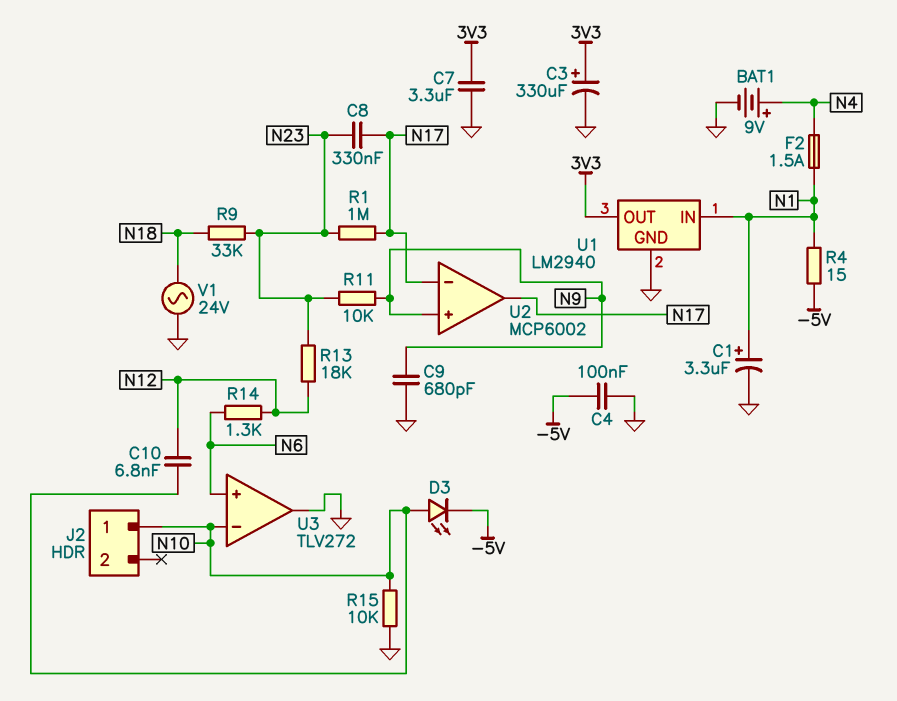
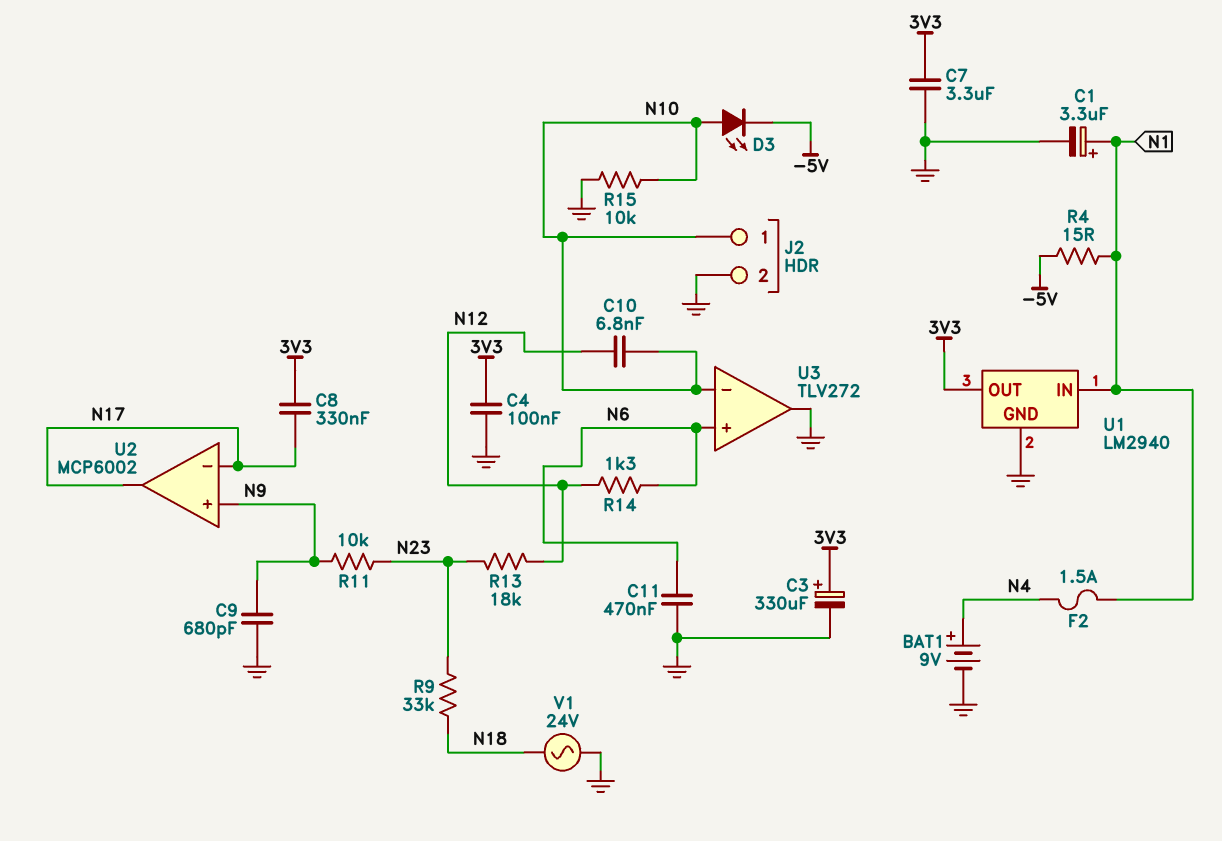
C4: 100nF (-5V, GND) -> 100nF (3V3, GND)
C8: 330nF (N17, N23) -> 330nF (3V3, N17)
C11: none -> 470nF (GND, N6)
J2 pin 2: none -> GND
R1: 1M (N17, N23) -> none

